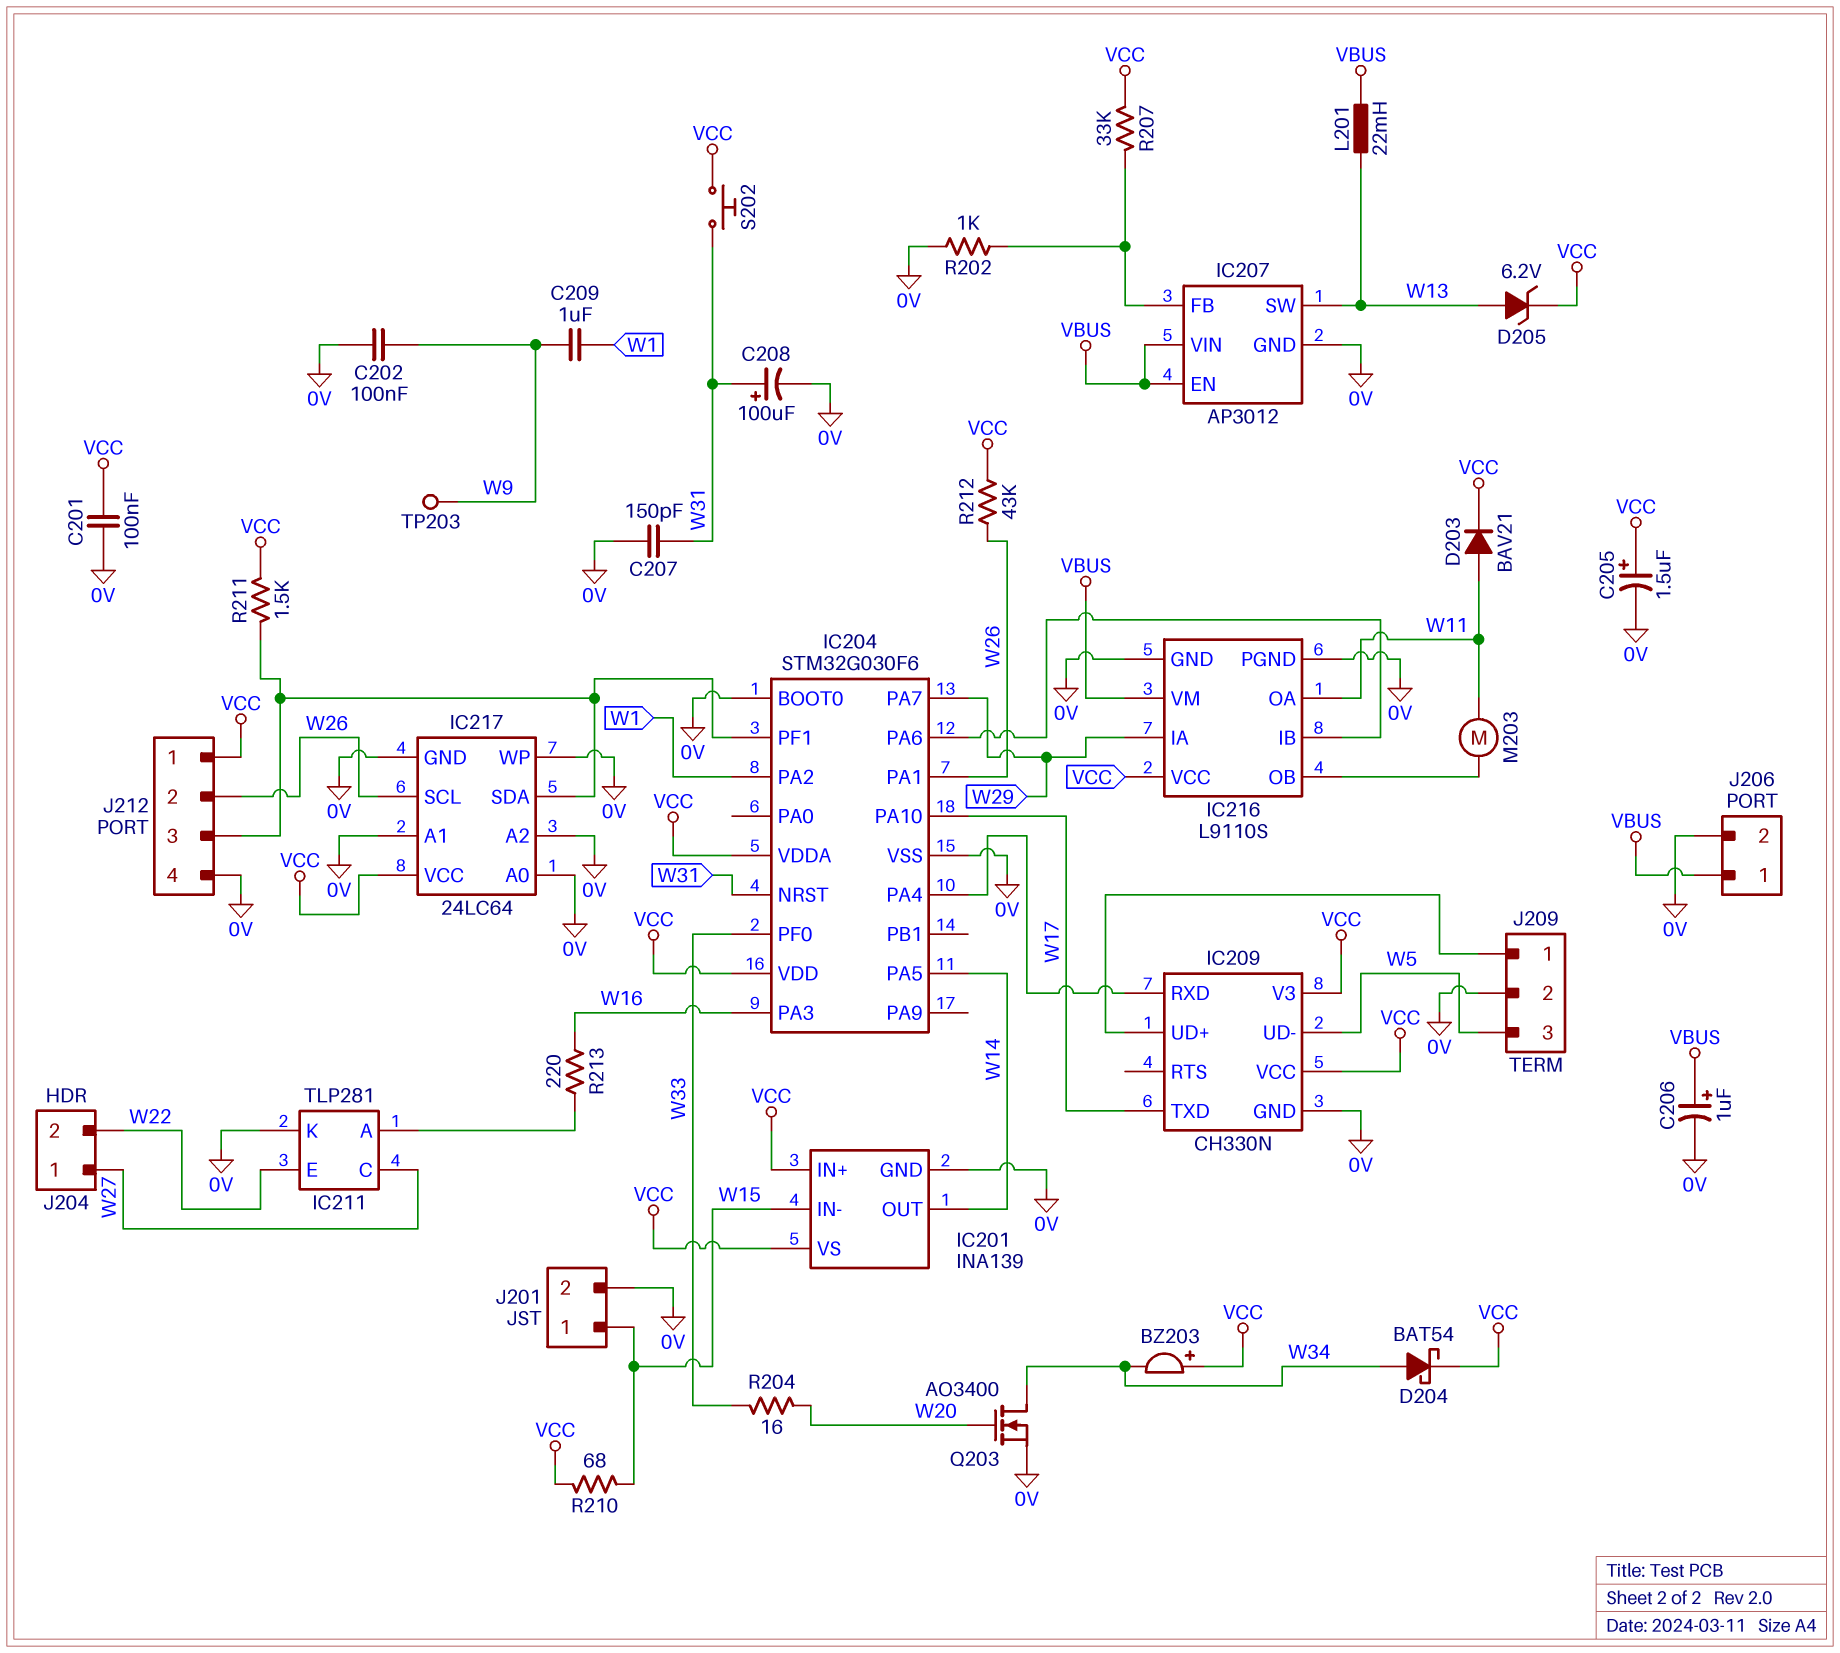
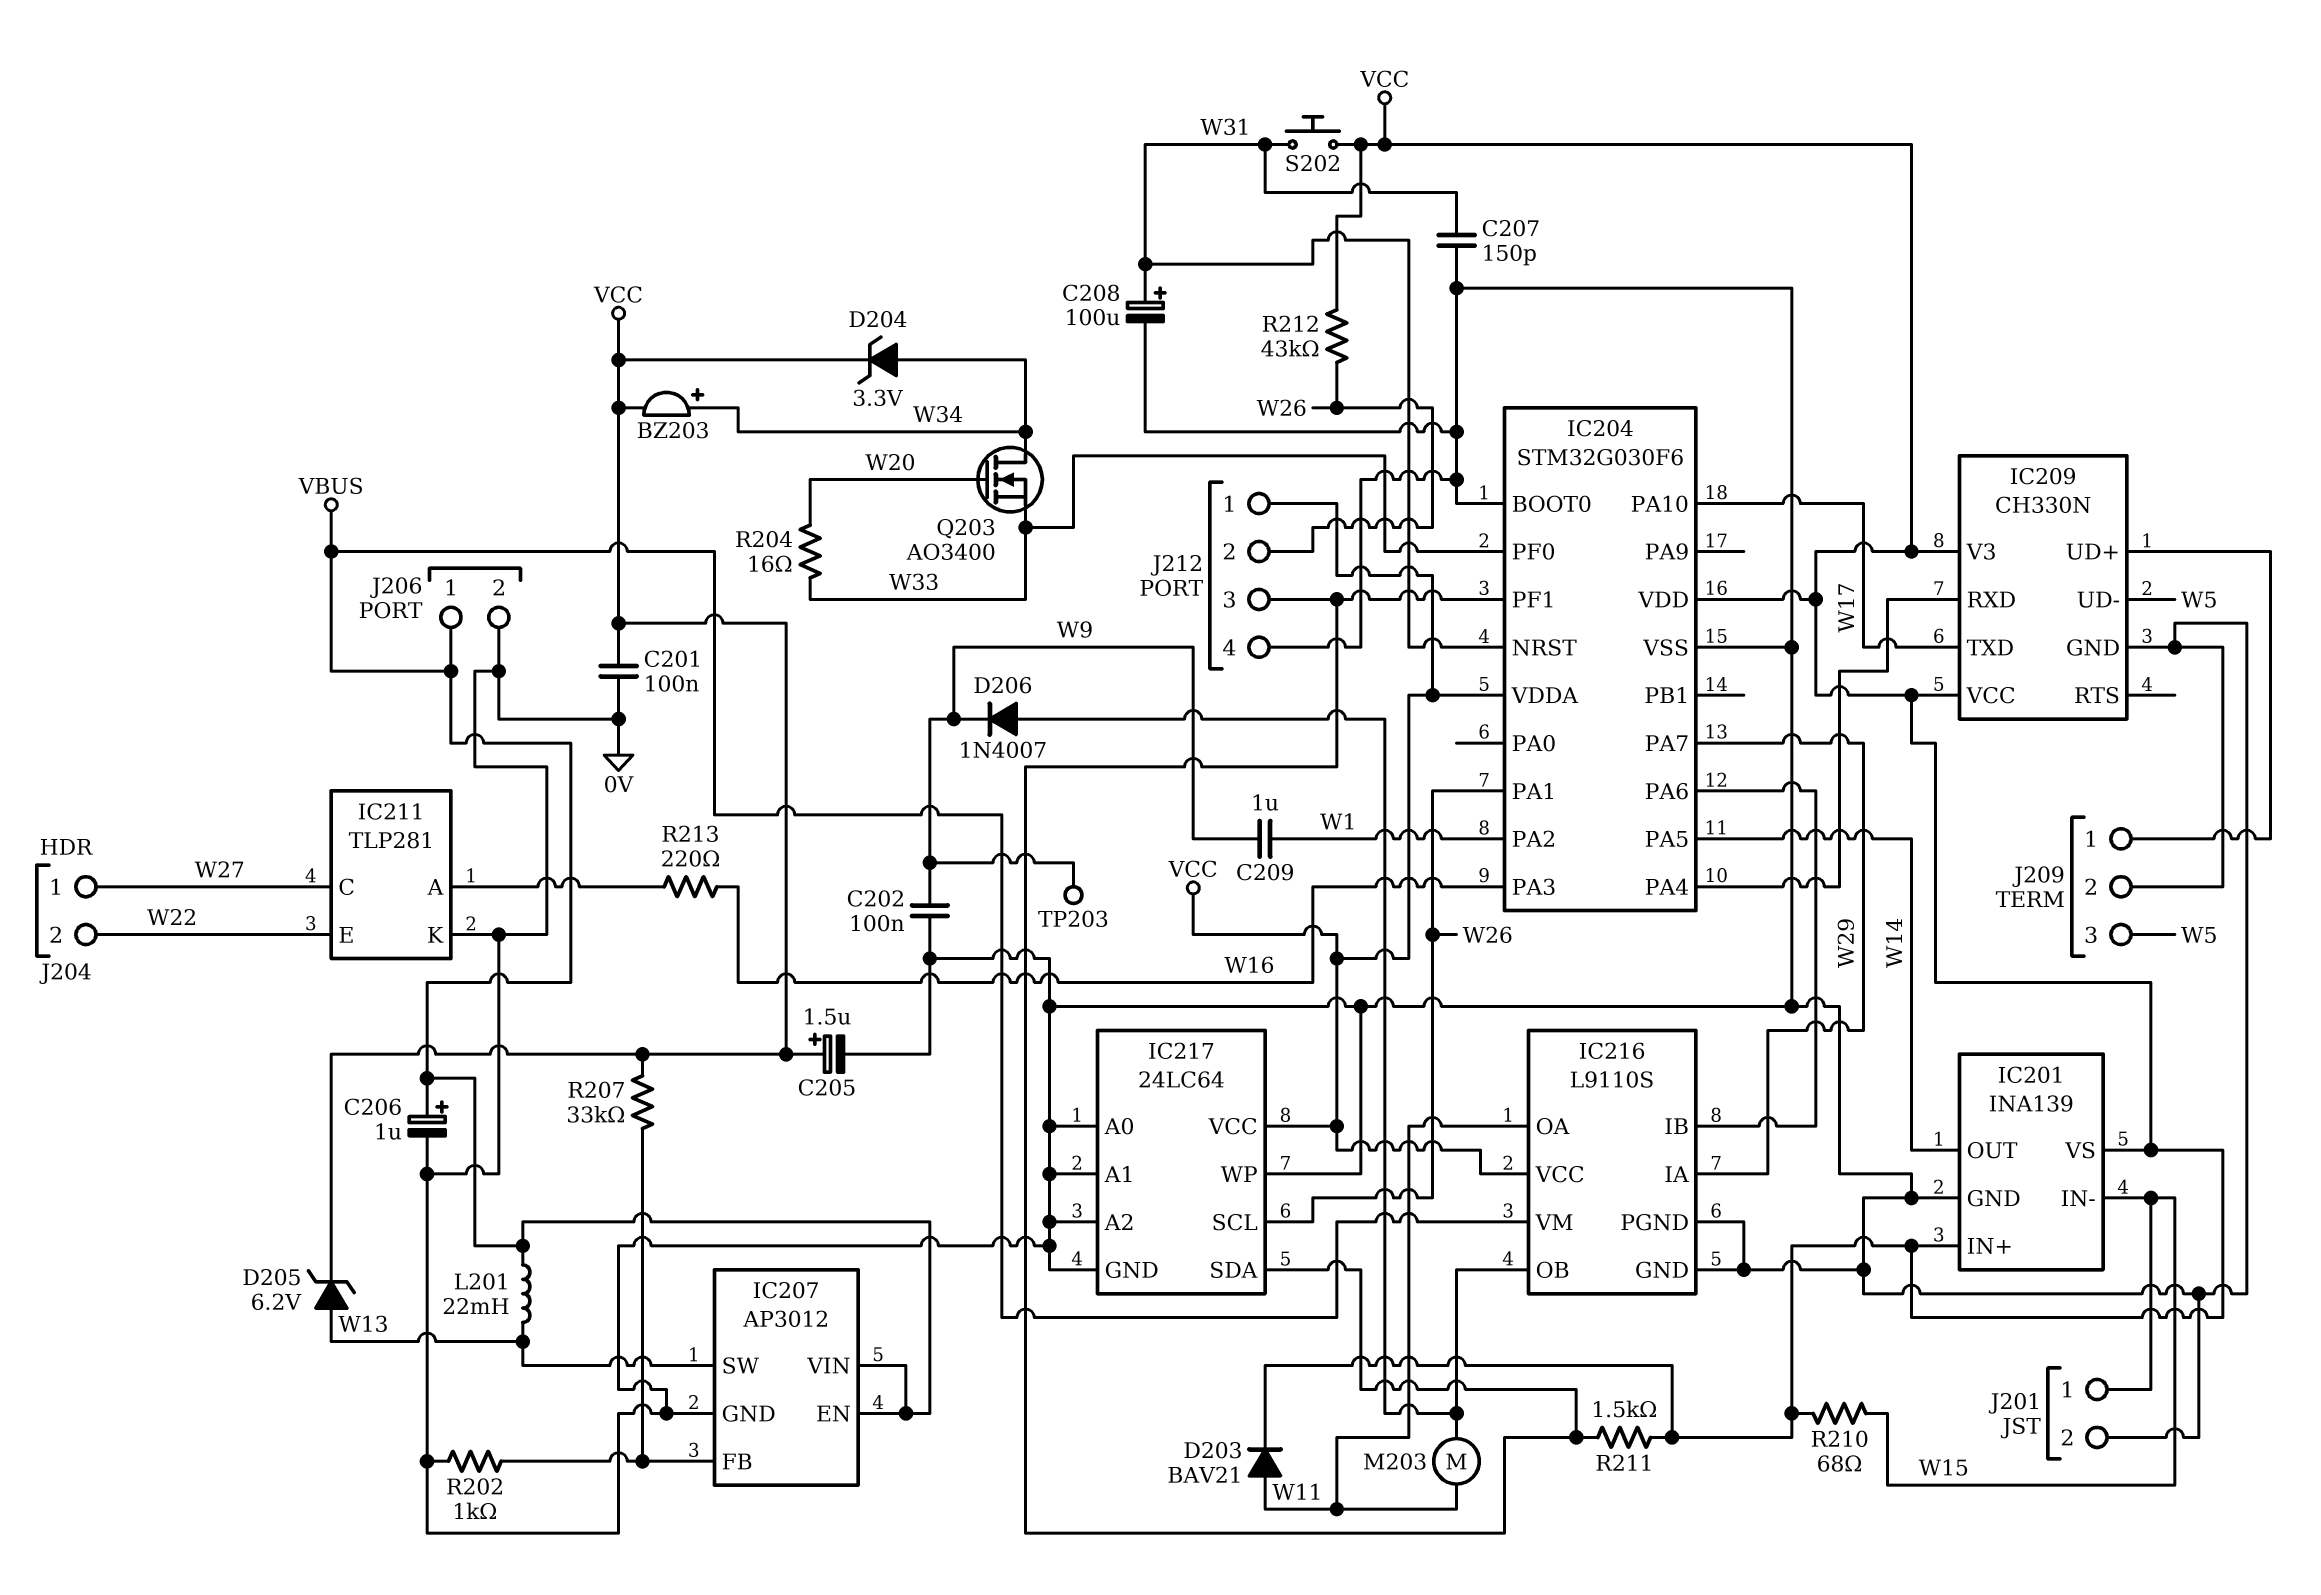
BZ203: buzzer (plus VCC, minus W34) -> buzzer (plus W34, minus VCC)
D204: schottky BAT54 (A W34, K VCC) -> zener 3.3V (A W34, K VCC)
D206: none -> diode 1N4007 (A IC216/OB, K W9)
Q203: NMOS AO3400 (G W20, D W34, S 0V) -> NMOS AO3400 (G W20, D W34, S W33)

